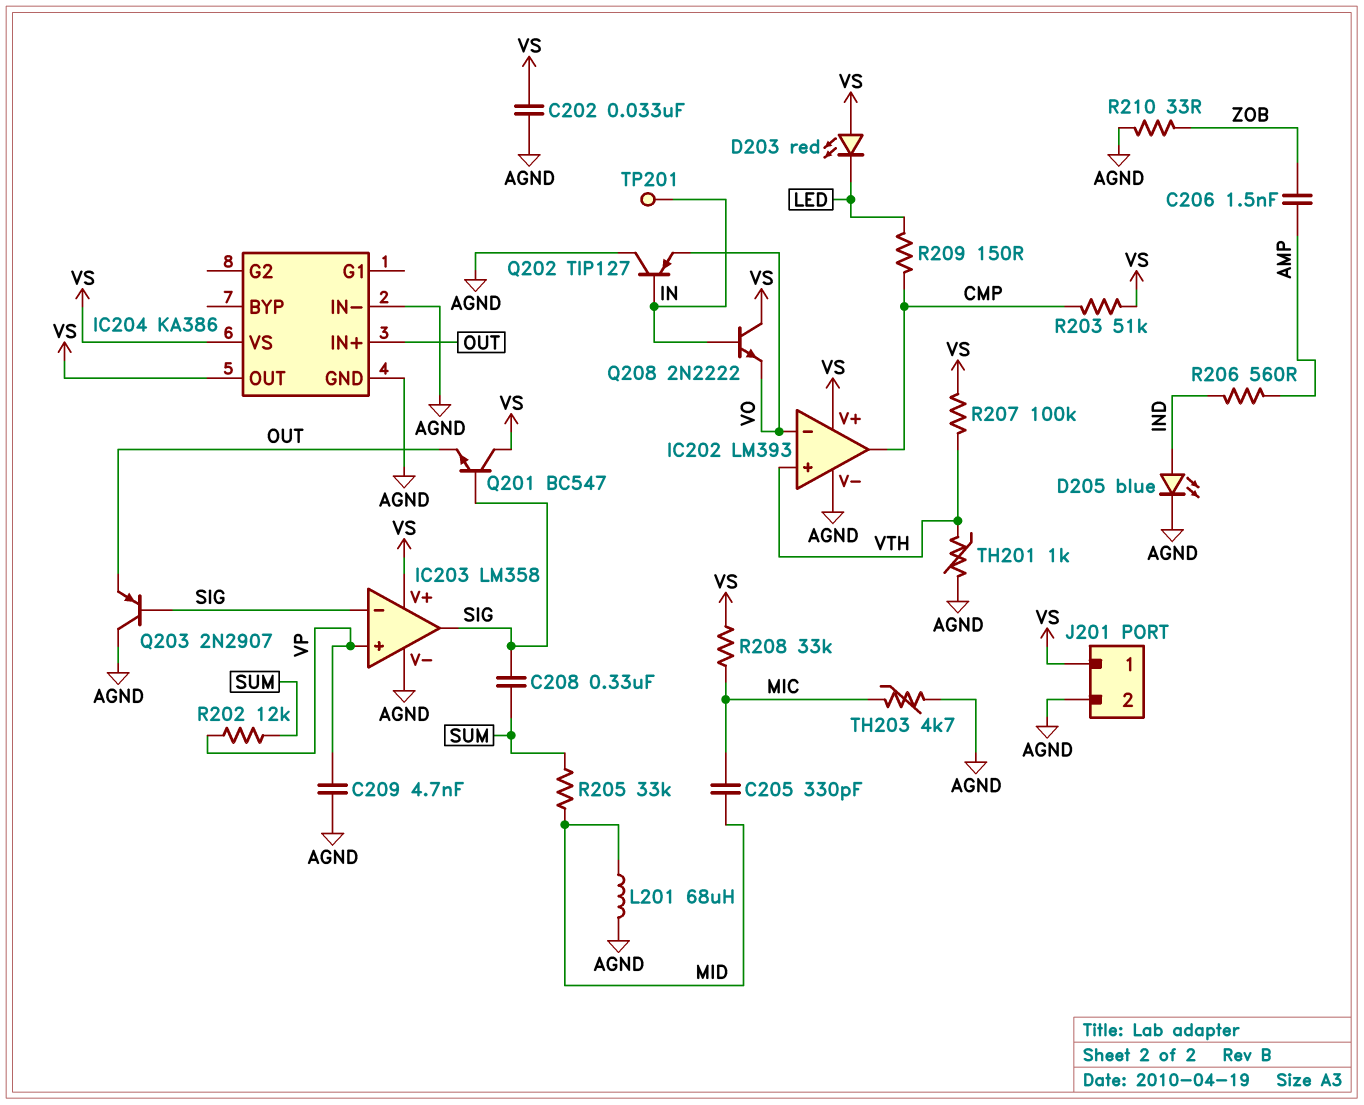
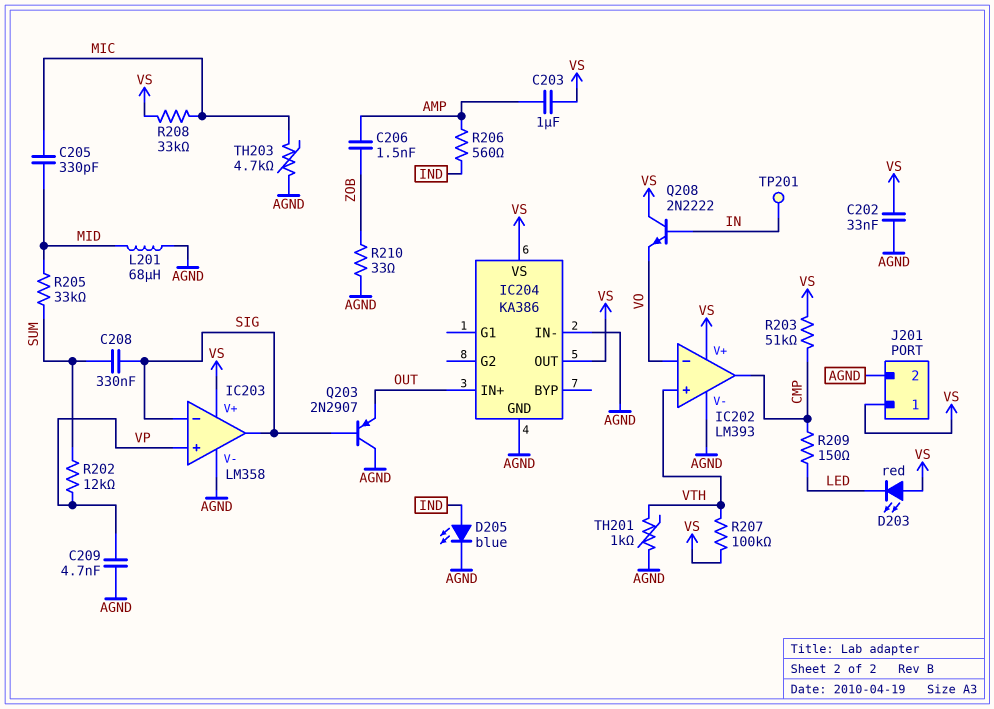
C203: none -> 1uF (AMP, VS)
Q201: NPN BC547 (B SIG, C VS, E OUT) -> none
Q202: PNP TIP127 (B IN, C AGND, E VO) -> none

